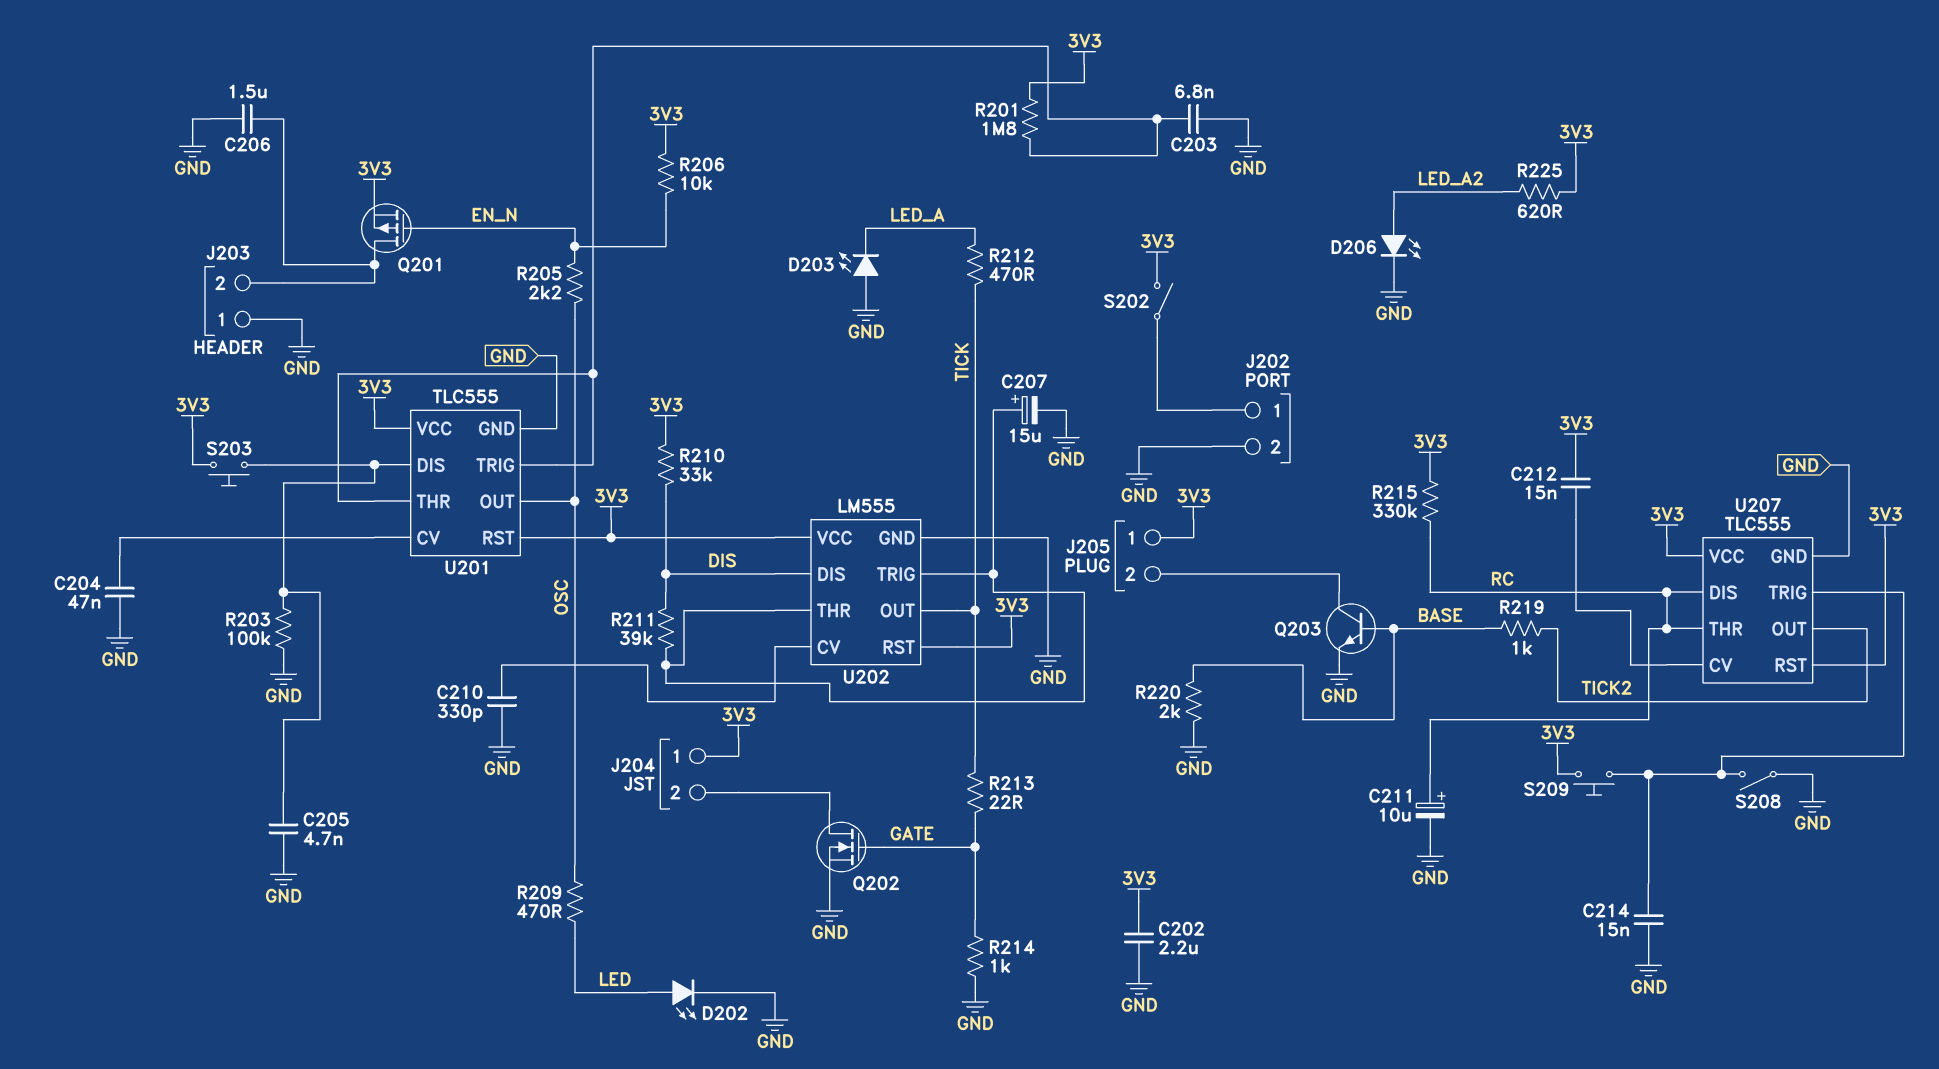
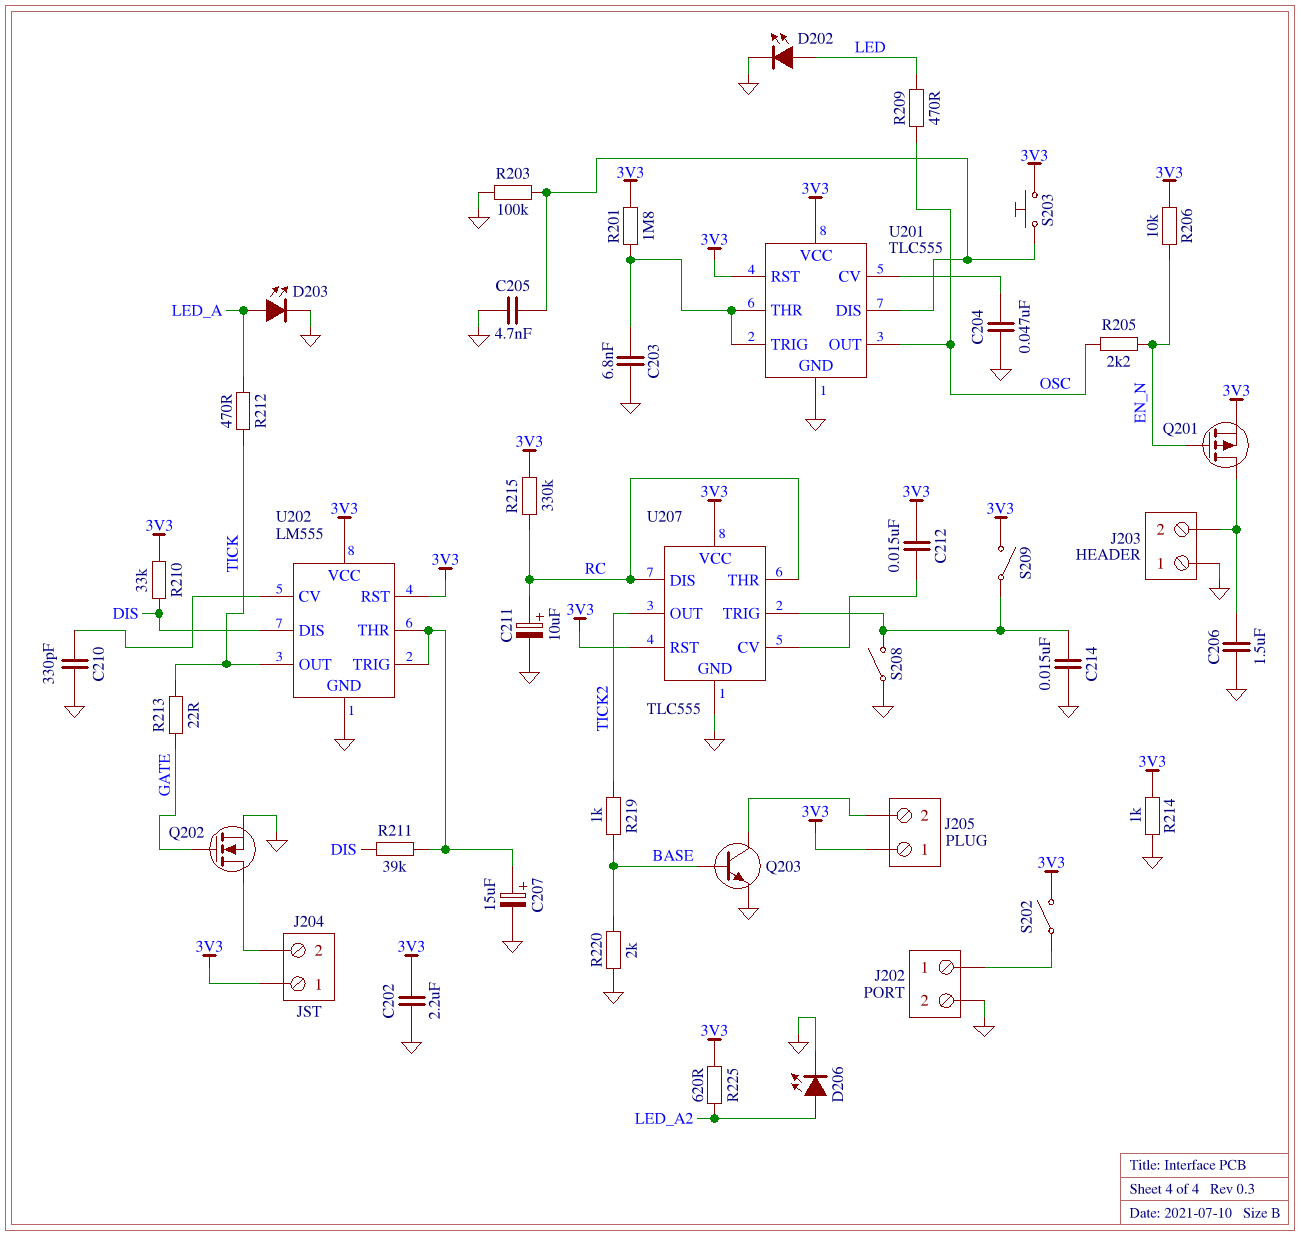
D203: LED (A GND, K LED_A) -> LED (A LED_A, K GND)
R214: 1k (GATE, GND) -> 1k (3V3, GND)
S209: button (3V3, U207/TRIG) -> switch (3V3, U207/TRIG)

